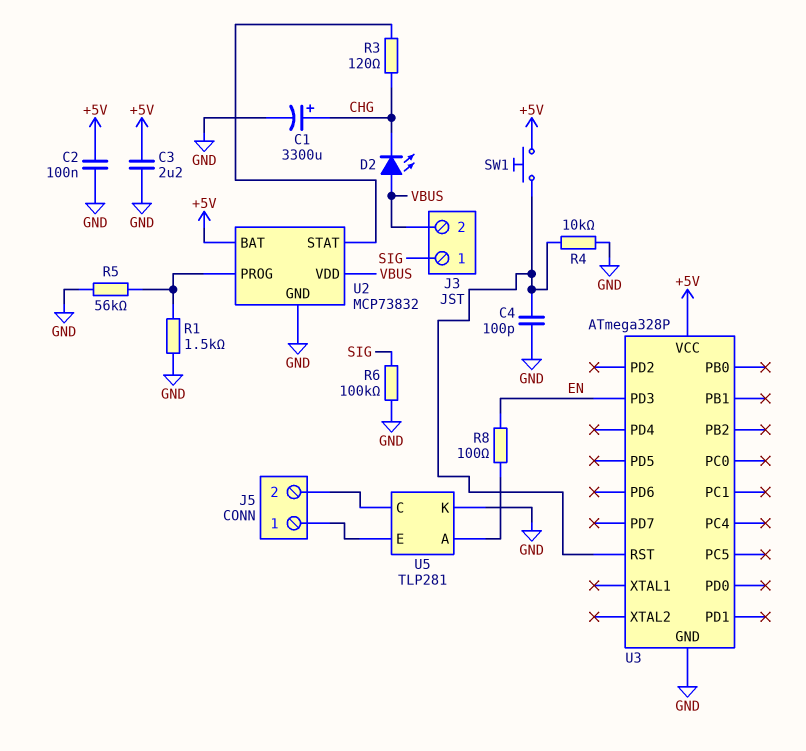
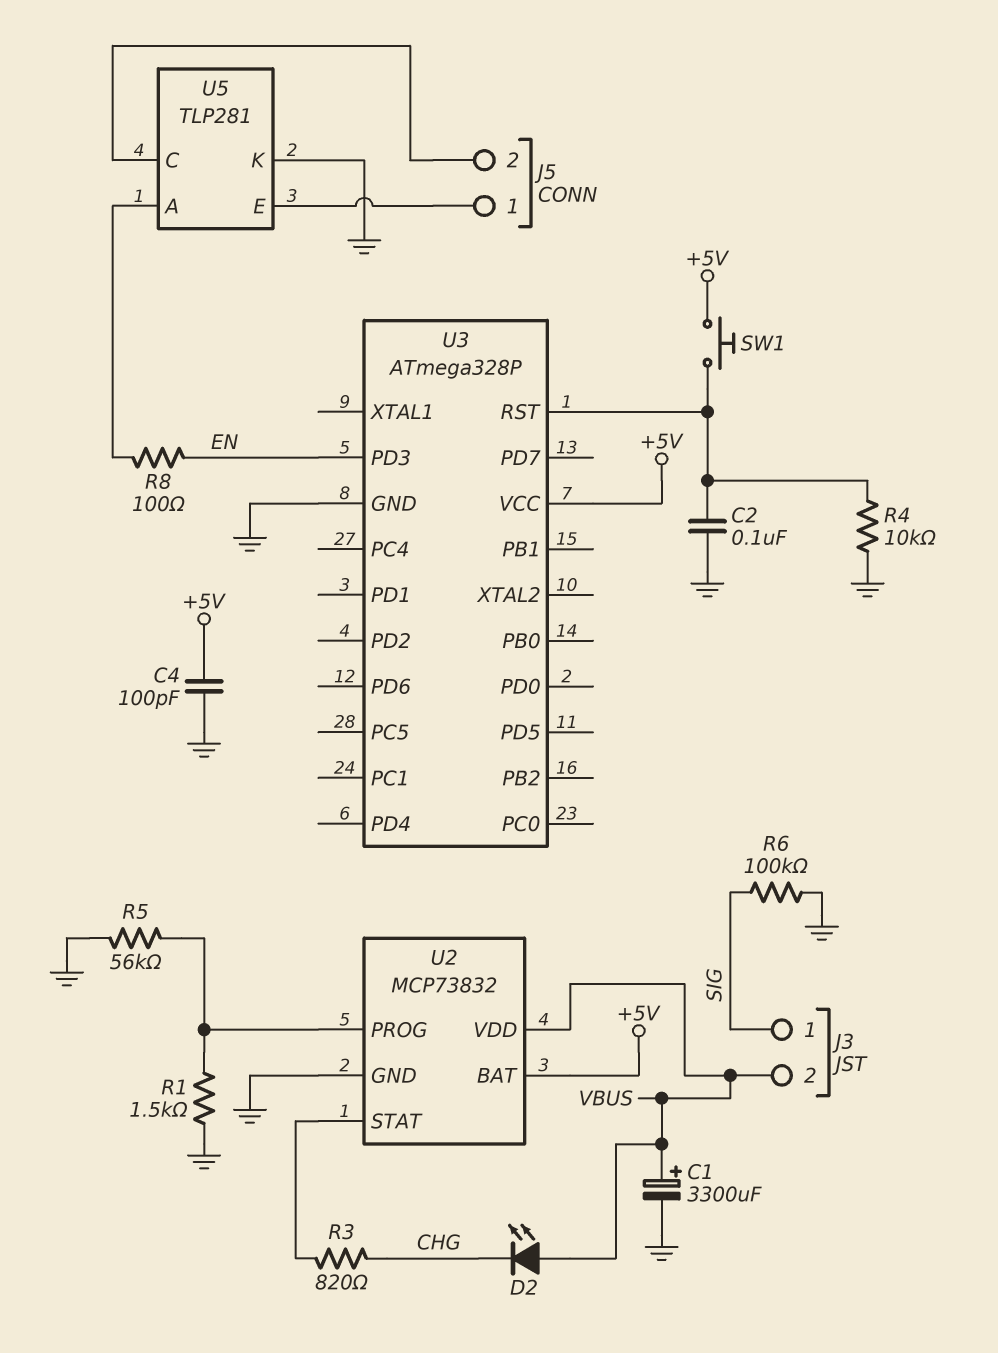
C1: 3300uF (plus CHG, minus GND) -> 3300uF (plus VBUS, minus GND)
C2: 100nF (+5V, GND) -> 100nF (GND, U3/RST)
C3: 2.2uF (+5V, GND) -> none
C4: 100pF (GND, U3/RST) -> 100pF (+5V, GND)
R3: 120 (CHG, U2/STAT) -> 820 (CHG, U2/STAT)

